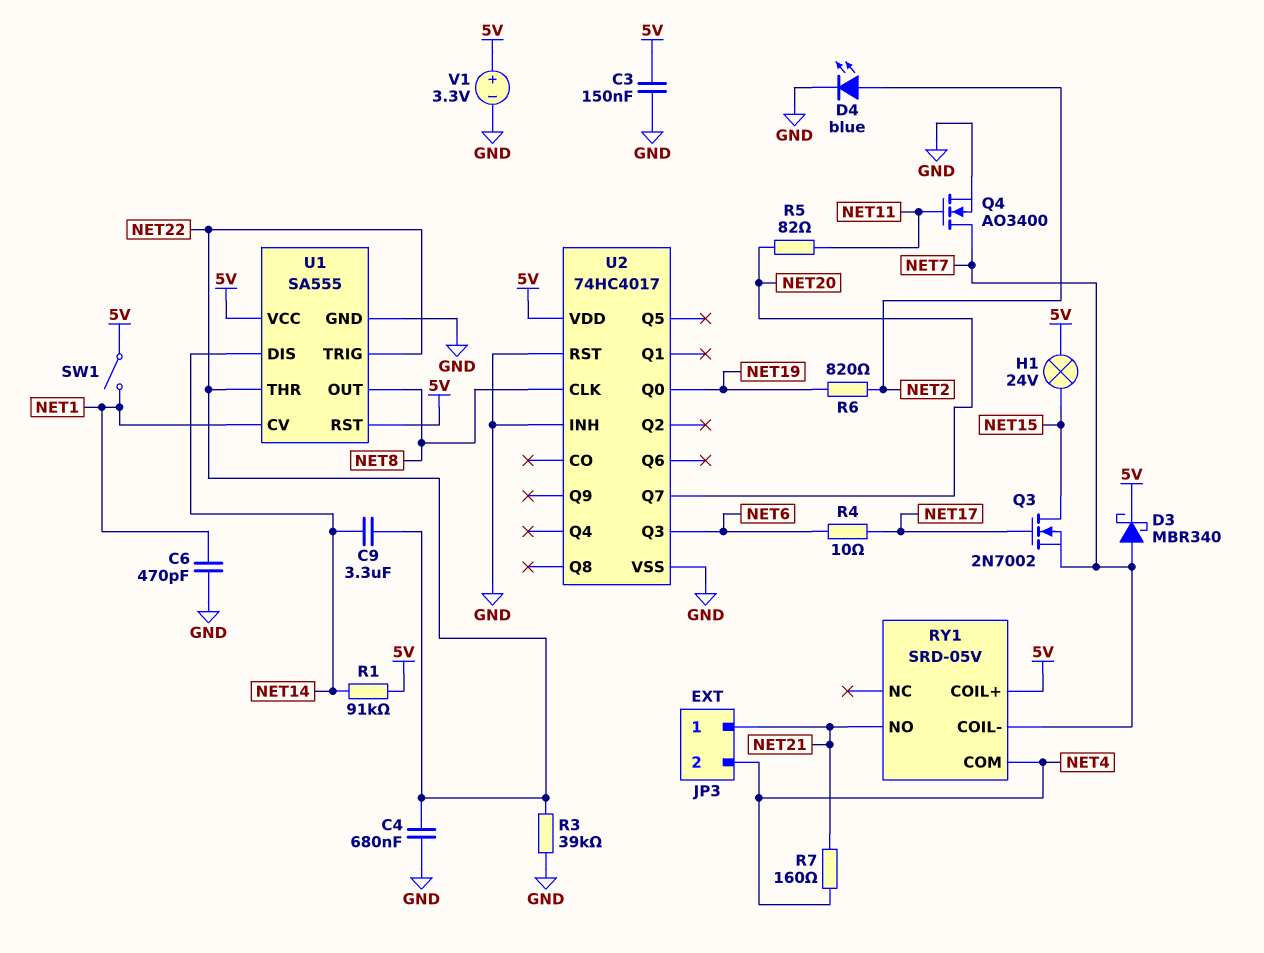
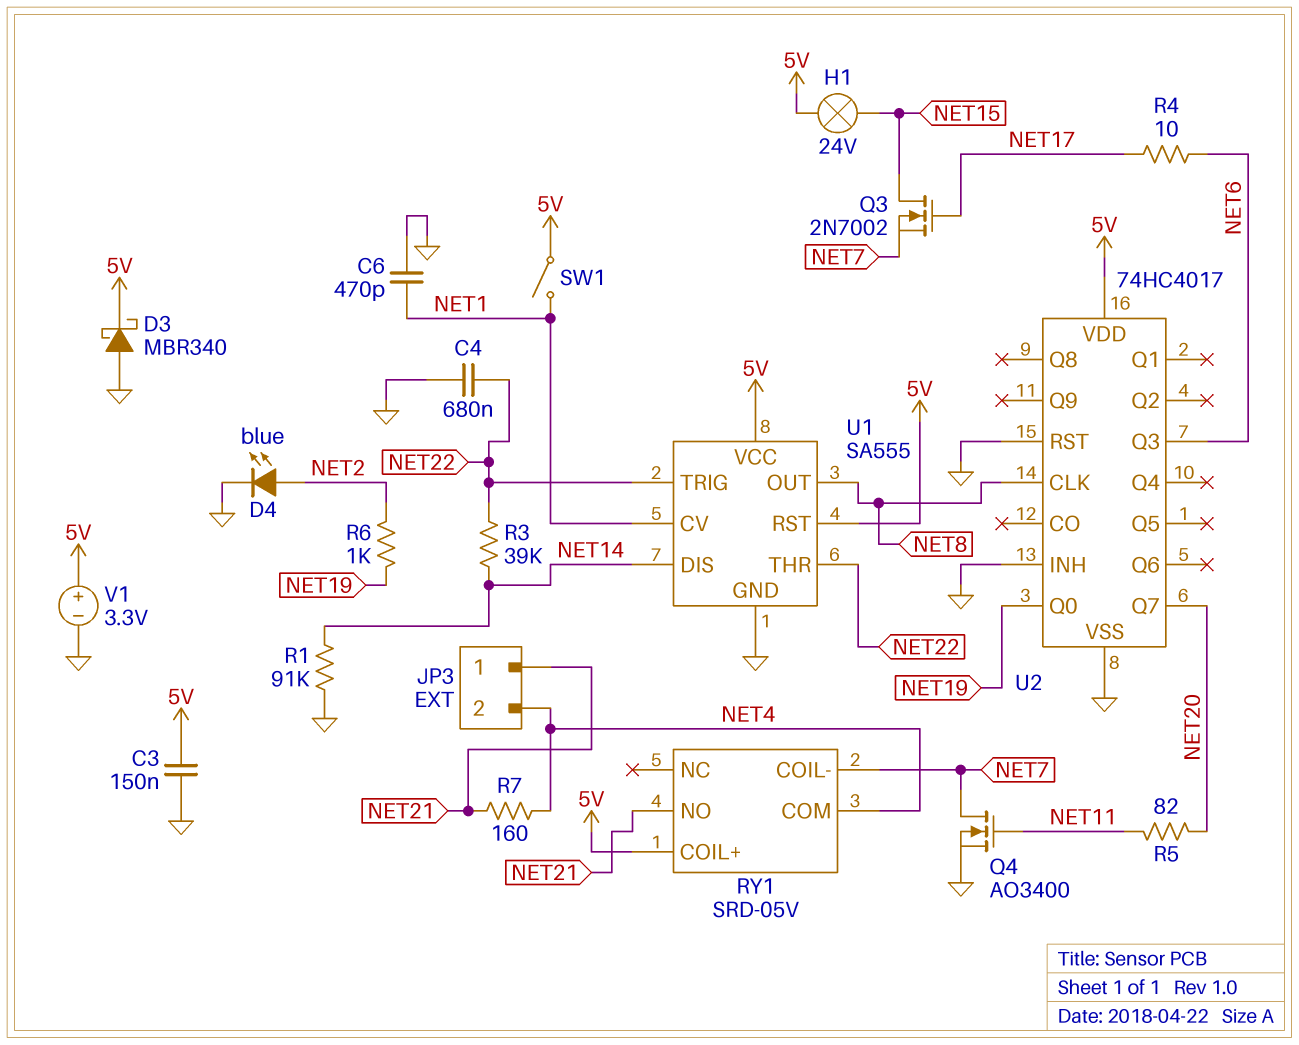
C9: 3.3uF (NET14, NET22) -> none
D3: schottky MBR340 (A NET7, K 5V) -> schottky MBR340 (A GND, K 5V)
R1: 91k (5V, NET14) -> 91k (GND, NET14)
R3: 39k (GND, NET22) -> 39k (NET14, NET22)
R6: 820 (NET2, NET19) -> 1k (NET2, NET19)

